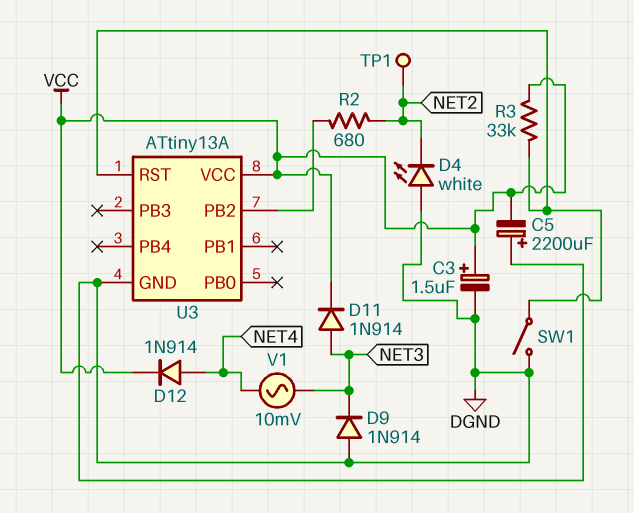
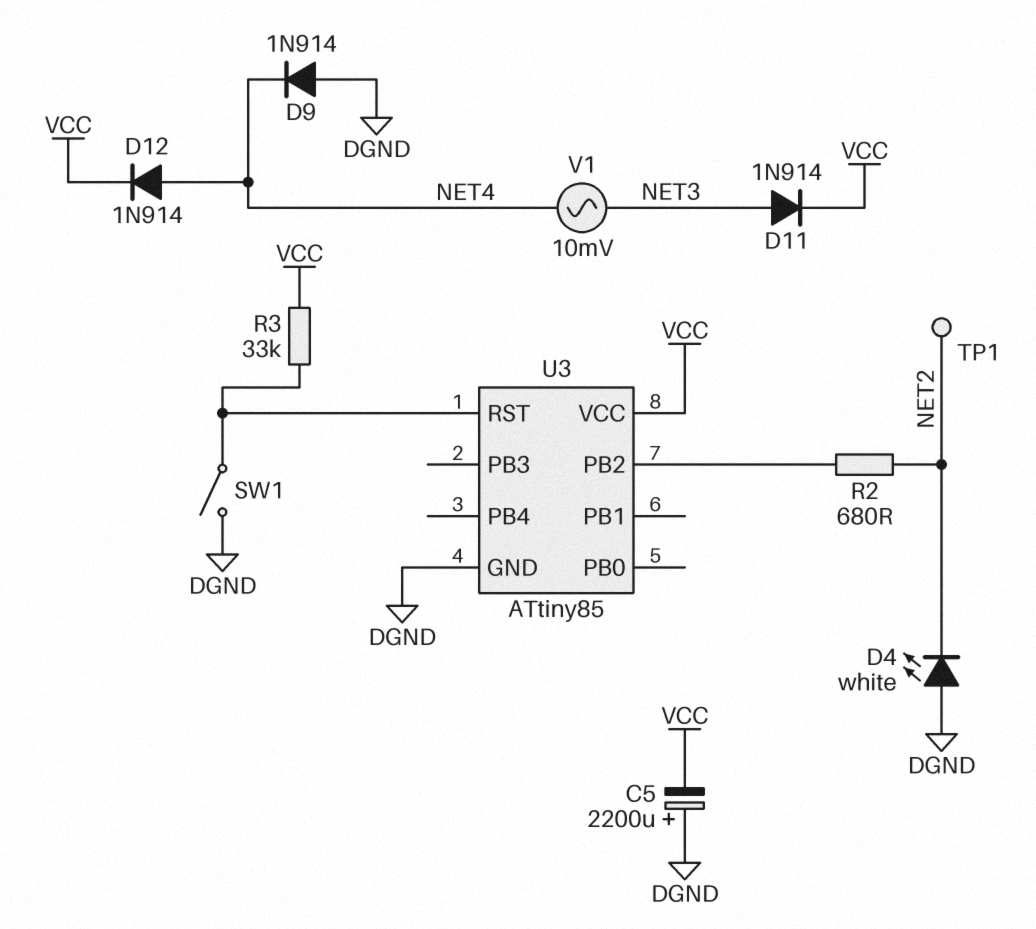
C3: 1.5uF (plus VCC, minus DGND) -> none
D9: diode 1N914 (A DGND, K NET3) -> diode 1N914 (A DGND, K NET4)
U3: ATtiny13A -> ATtiny85

